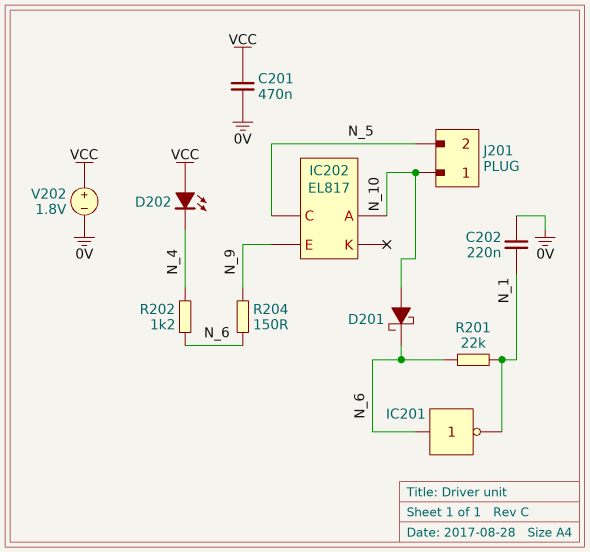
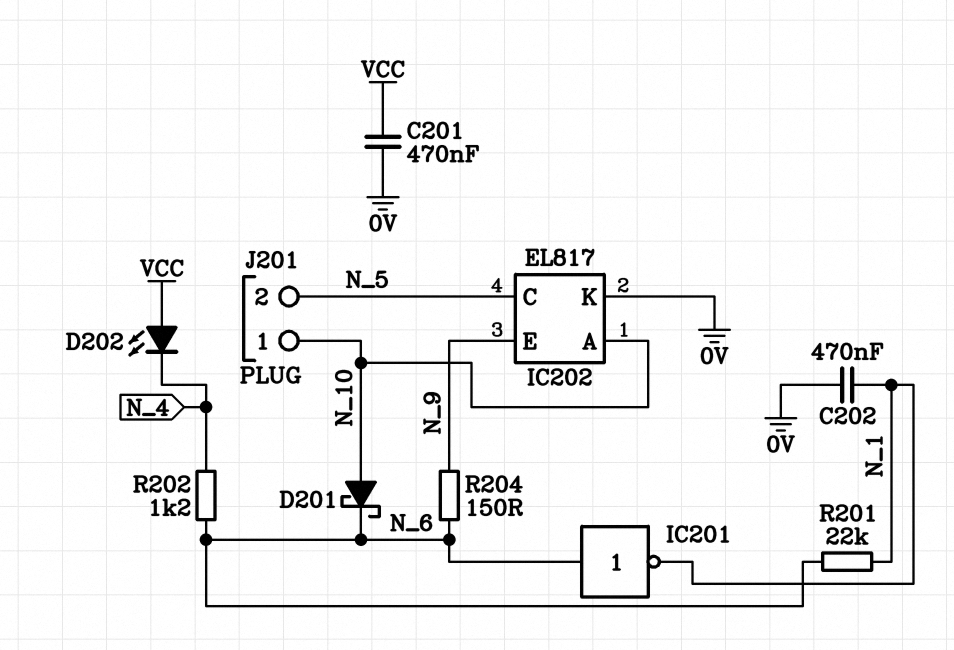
C202: 220nF (0V, N_1) -> 470nF (0V, N_1)
IC202 pin K: none -> 0V
V202: 1.8V (plus VCC, minus 0V) -> none

